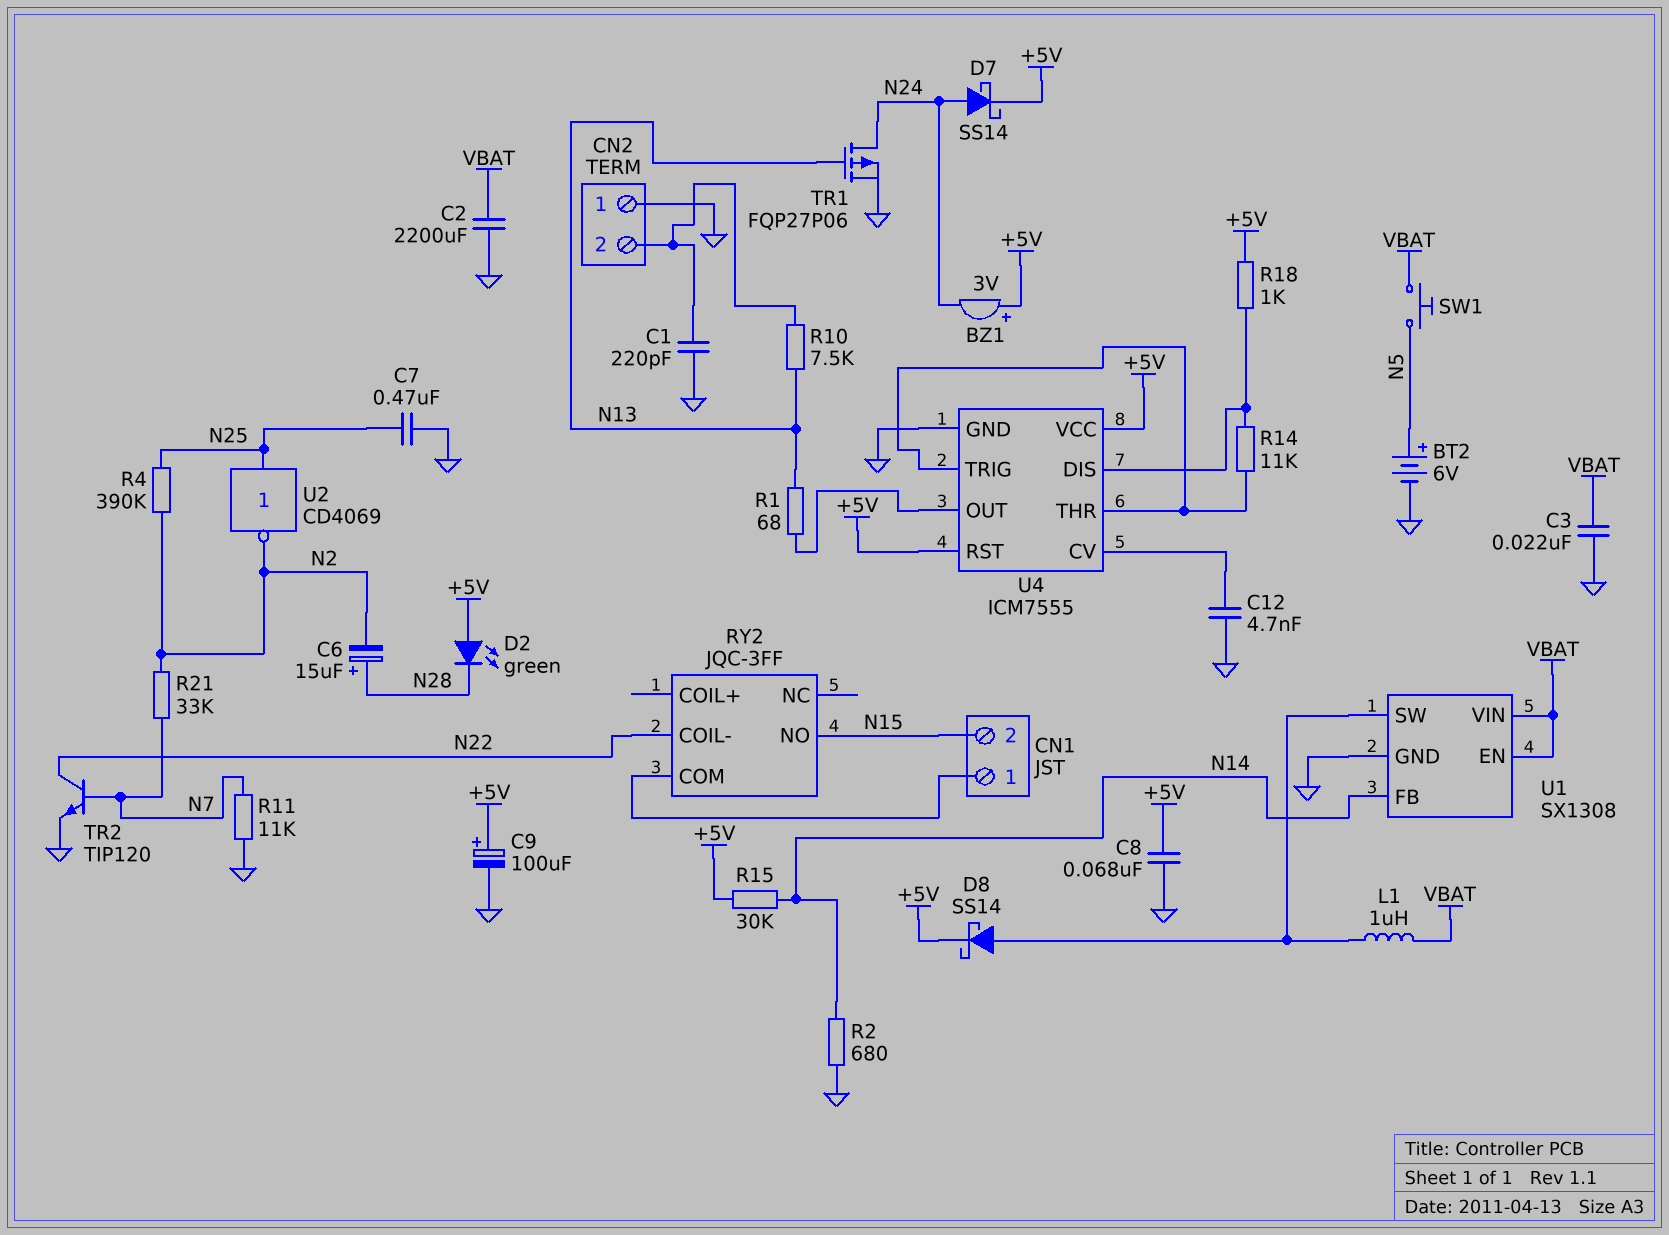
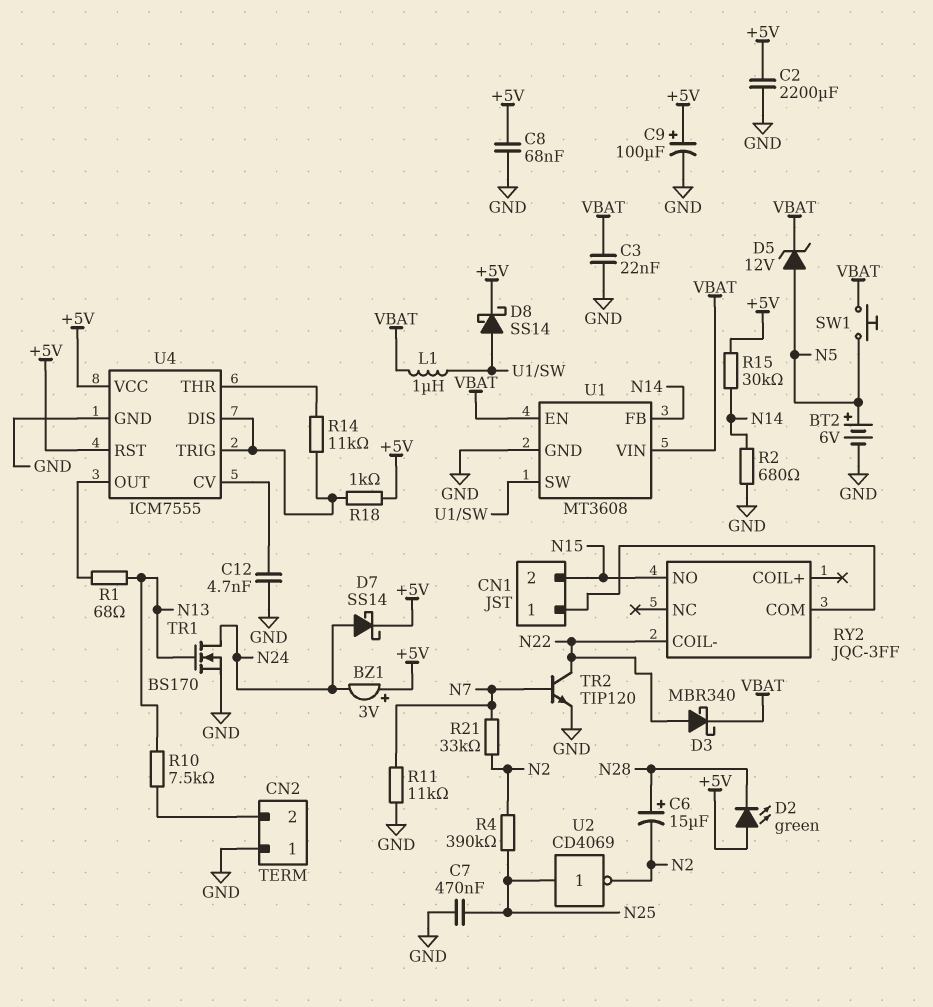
C1: 220pF (CN2/2, GND) -> none
C2: 2200uF (GND, VBAT) -> 2200uF (+5V, GND)
D3: none -> schottky MBR340 (A N22, K VBAT)
D5: none -> zener 12V (A N5, K VBAT)
TR1: PMOS FQP27P06 (G N13, D N24, S GND) -> NMOS BS170 (G N13, D N24, S GND)
U1: SX1308 -> MT3608
U4 pin TRIG: U4/THR -> U4/DIS

